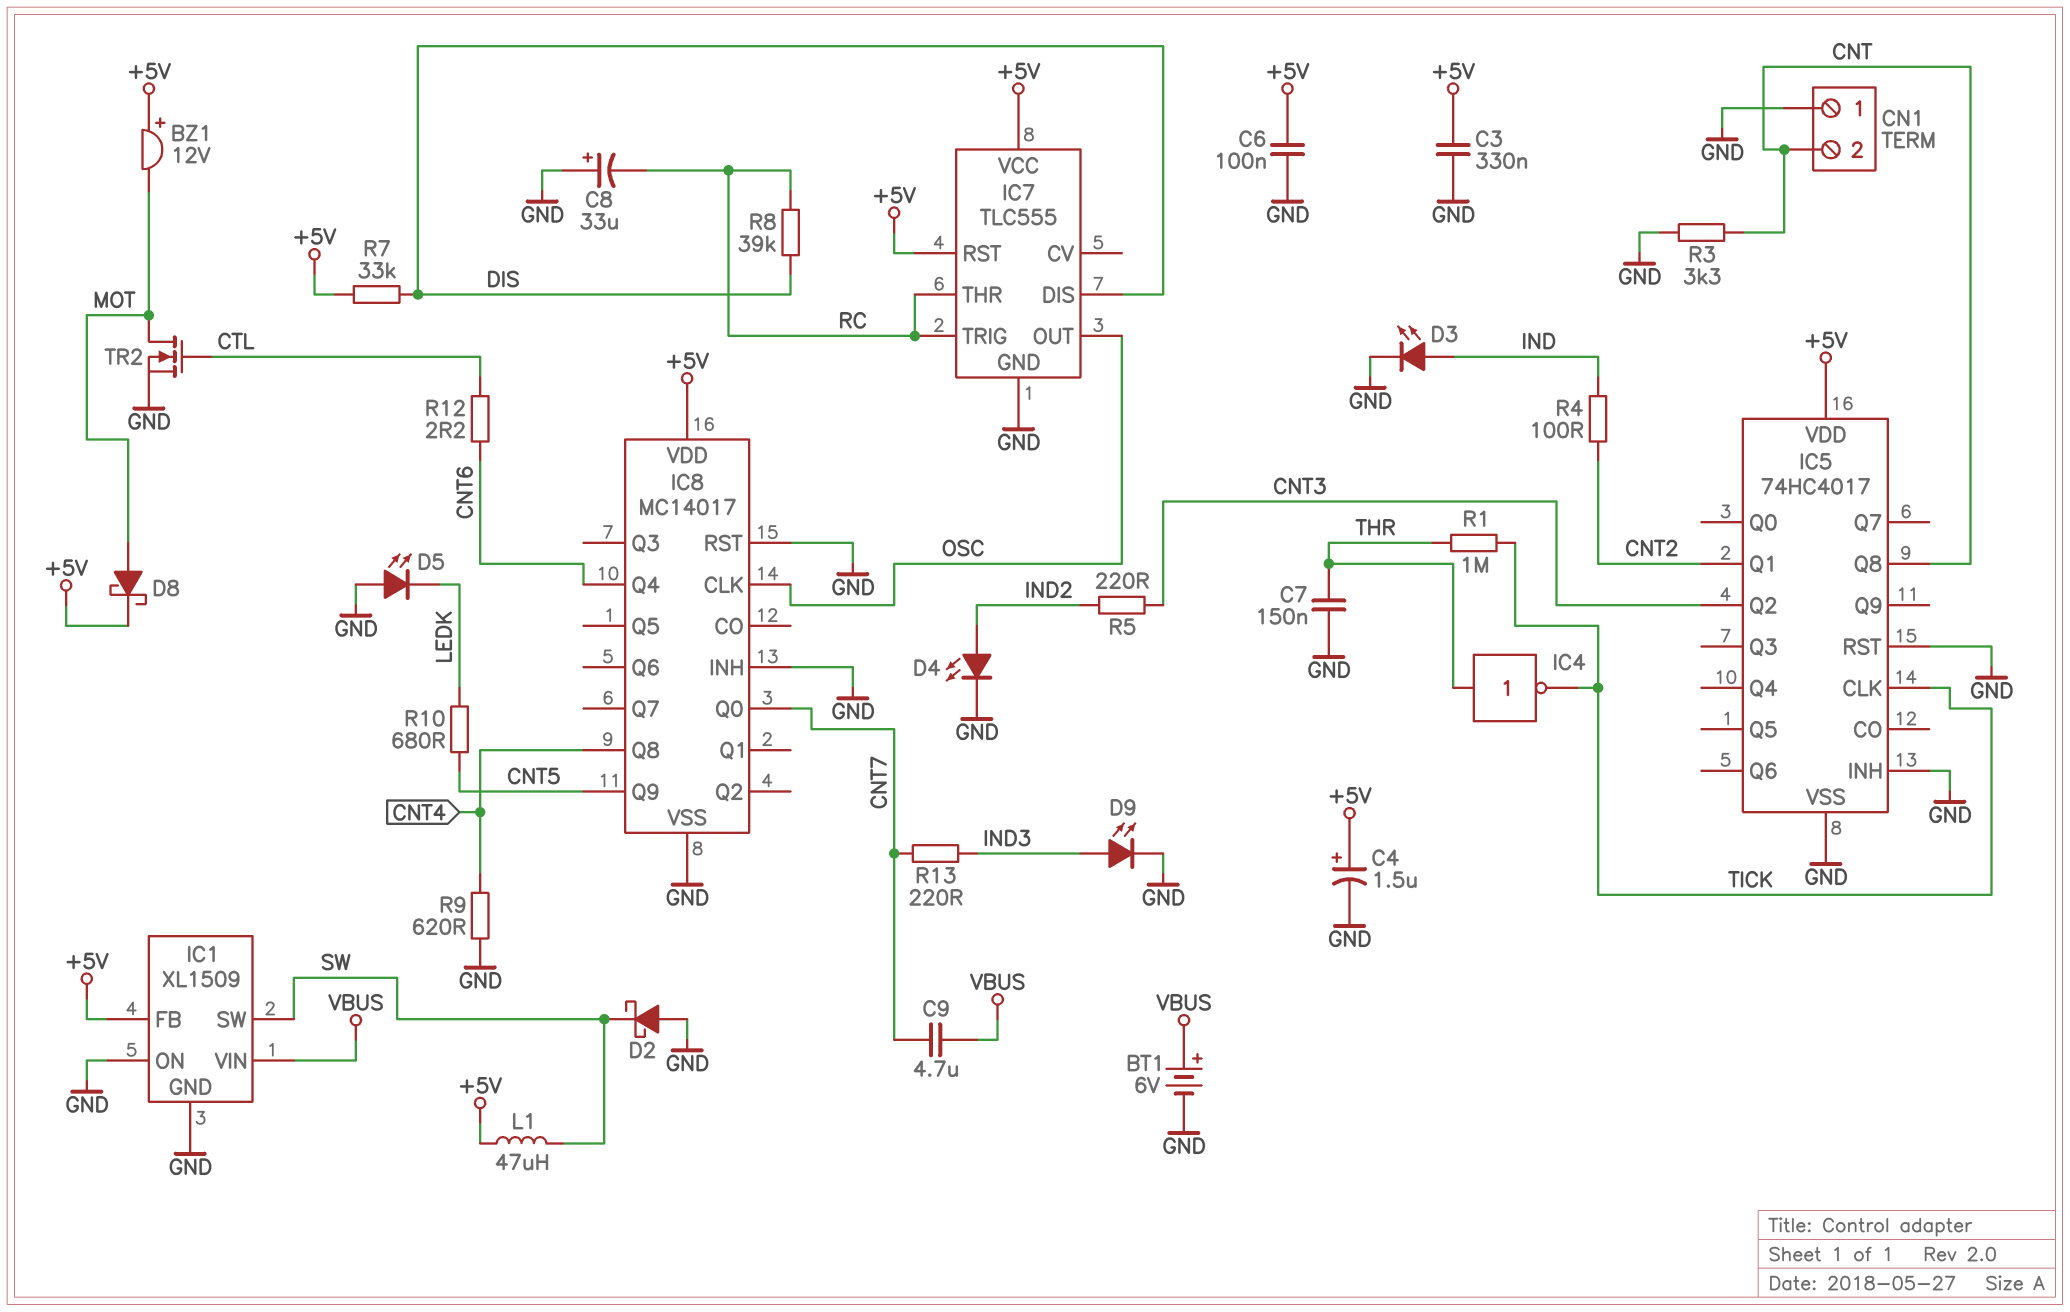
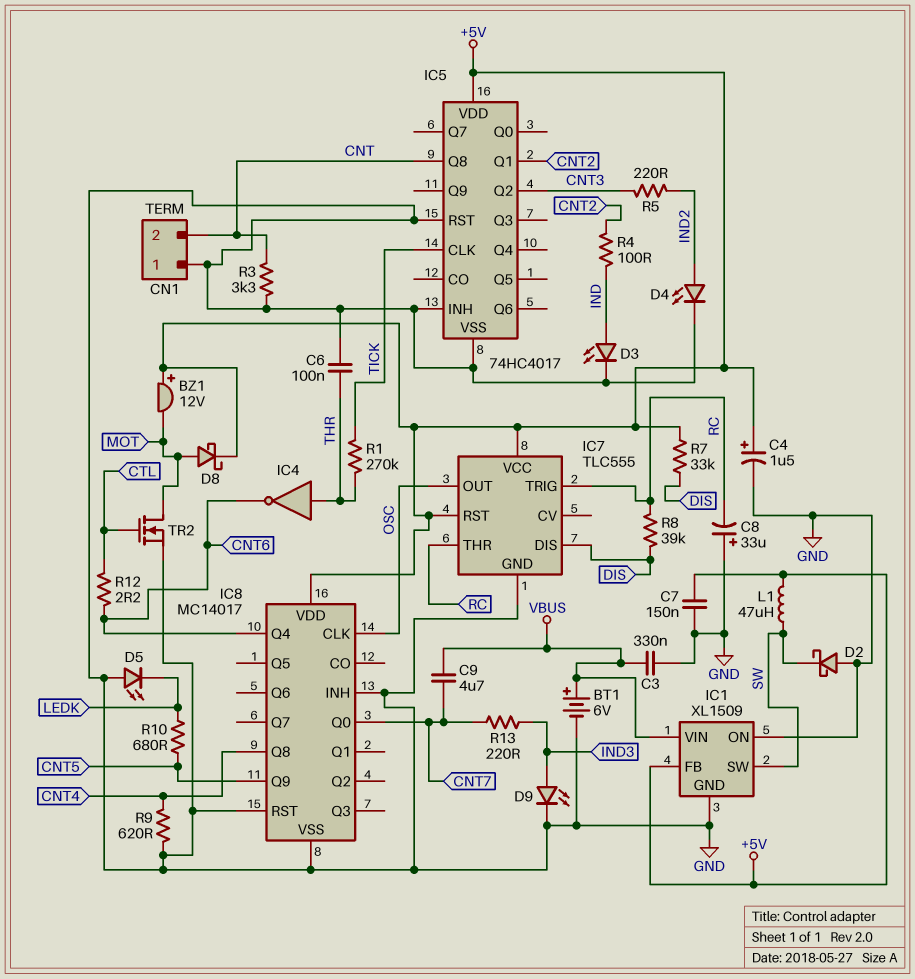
C3: 330nF (+5V, GND) -> 330nF (GND, VBUS)
C6: 100nF (+5V, GND) -> 100nF (GND, THR)
C7: 150nF (GND, THR) -> 150nF (+5V, GND)
IC4: NOT (in THR, out TICK) -> NOT (in THR, out CNT6)
R1: 1M (THR, TICK) -> 270k (THR, TICK)

